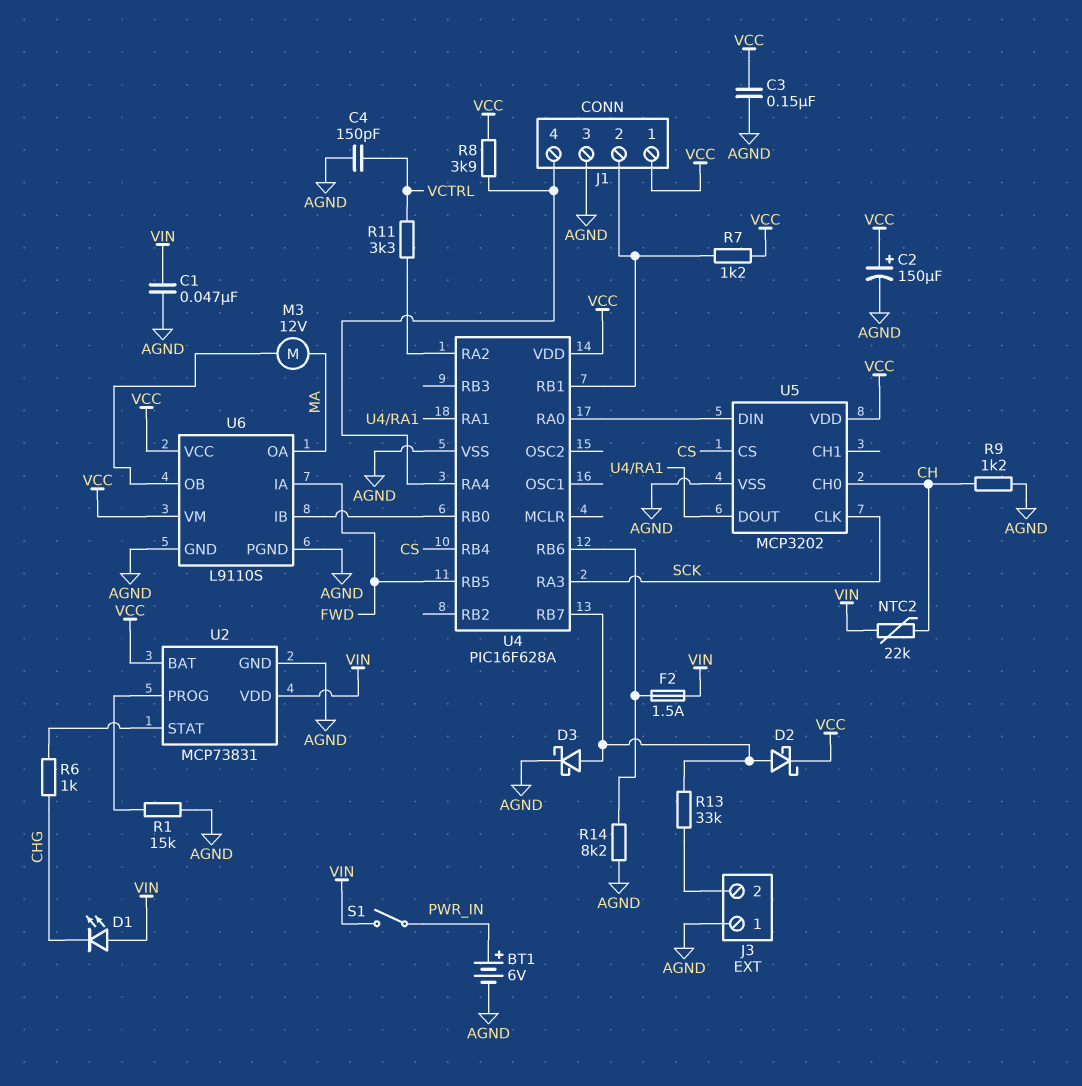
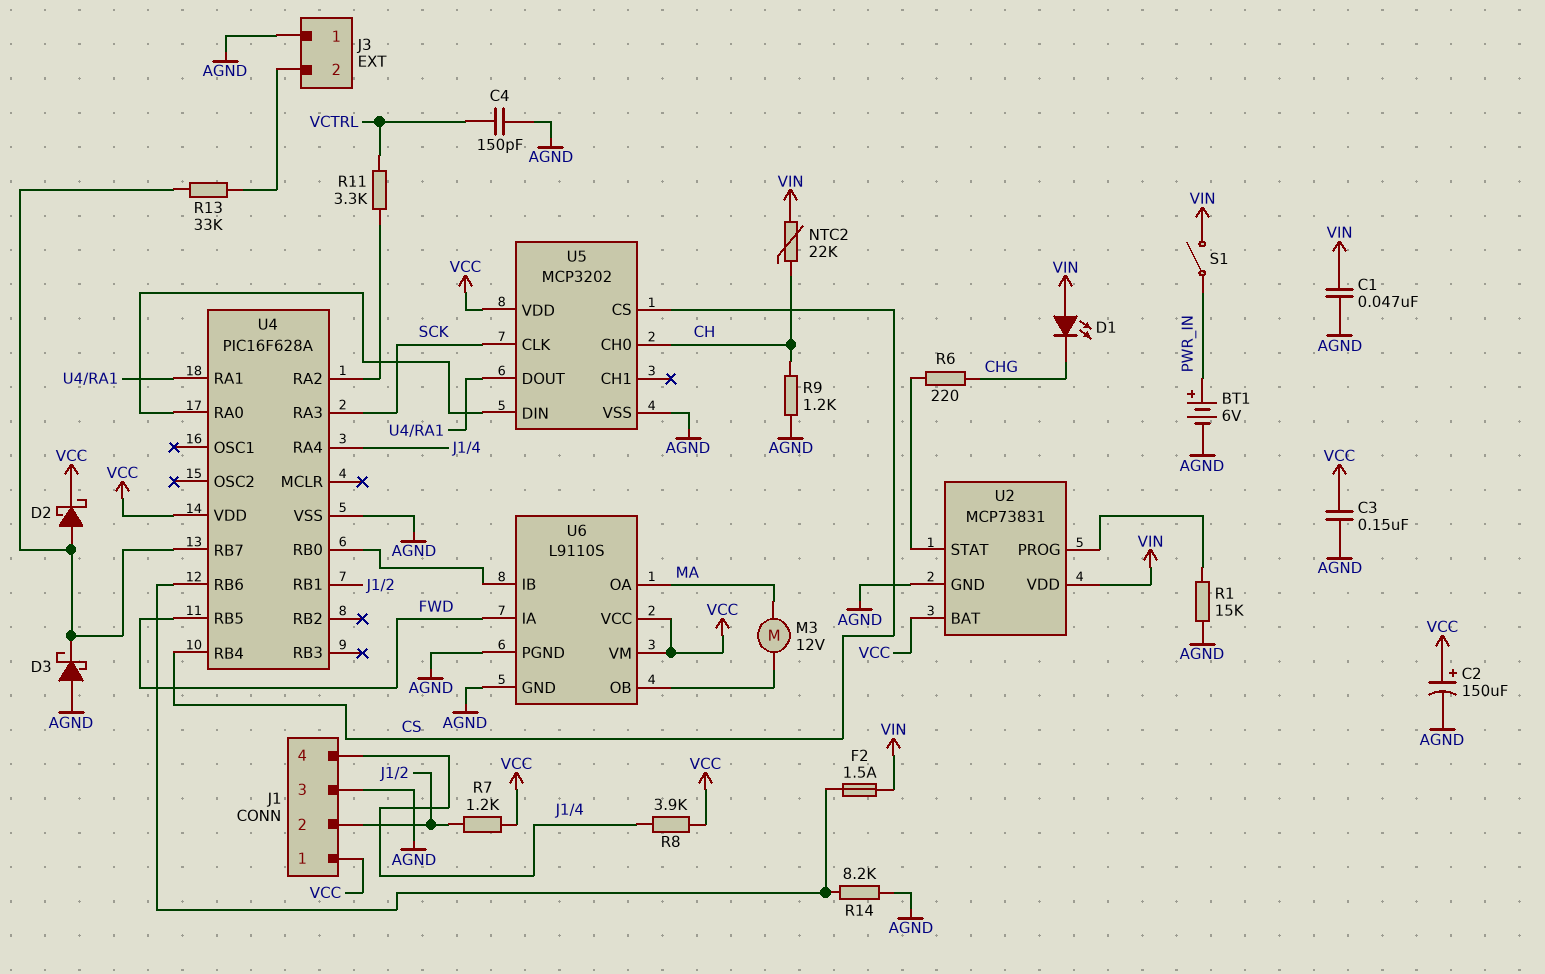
D3: schottky (A U4/RB7, K AGND) -> schottky (A AGND, K U4/RB7)
R6: 1k (CHG, U2/STAT) -> 220 (CHG, U2/STAT)

